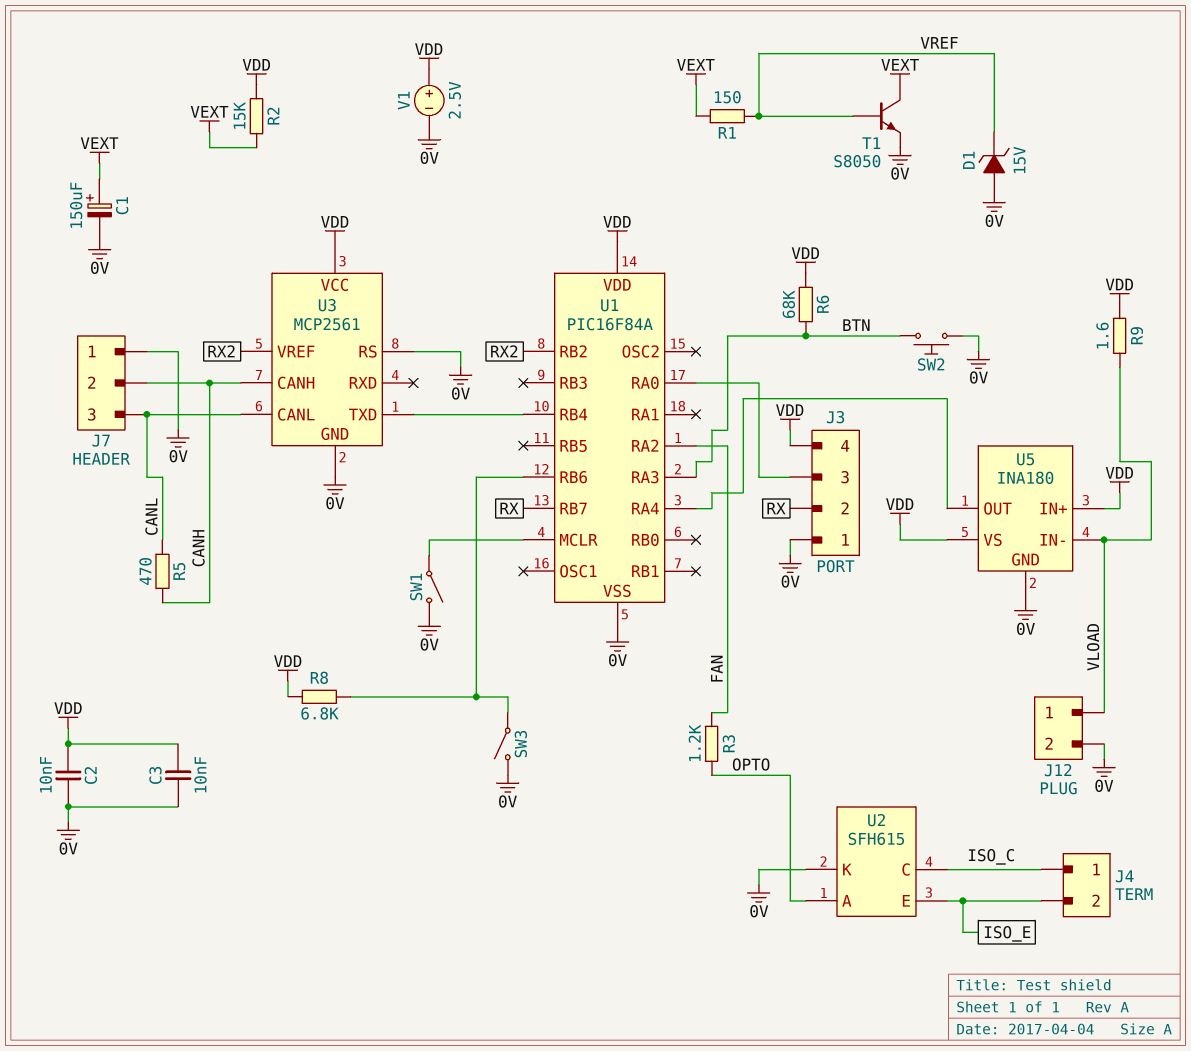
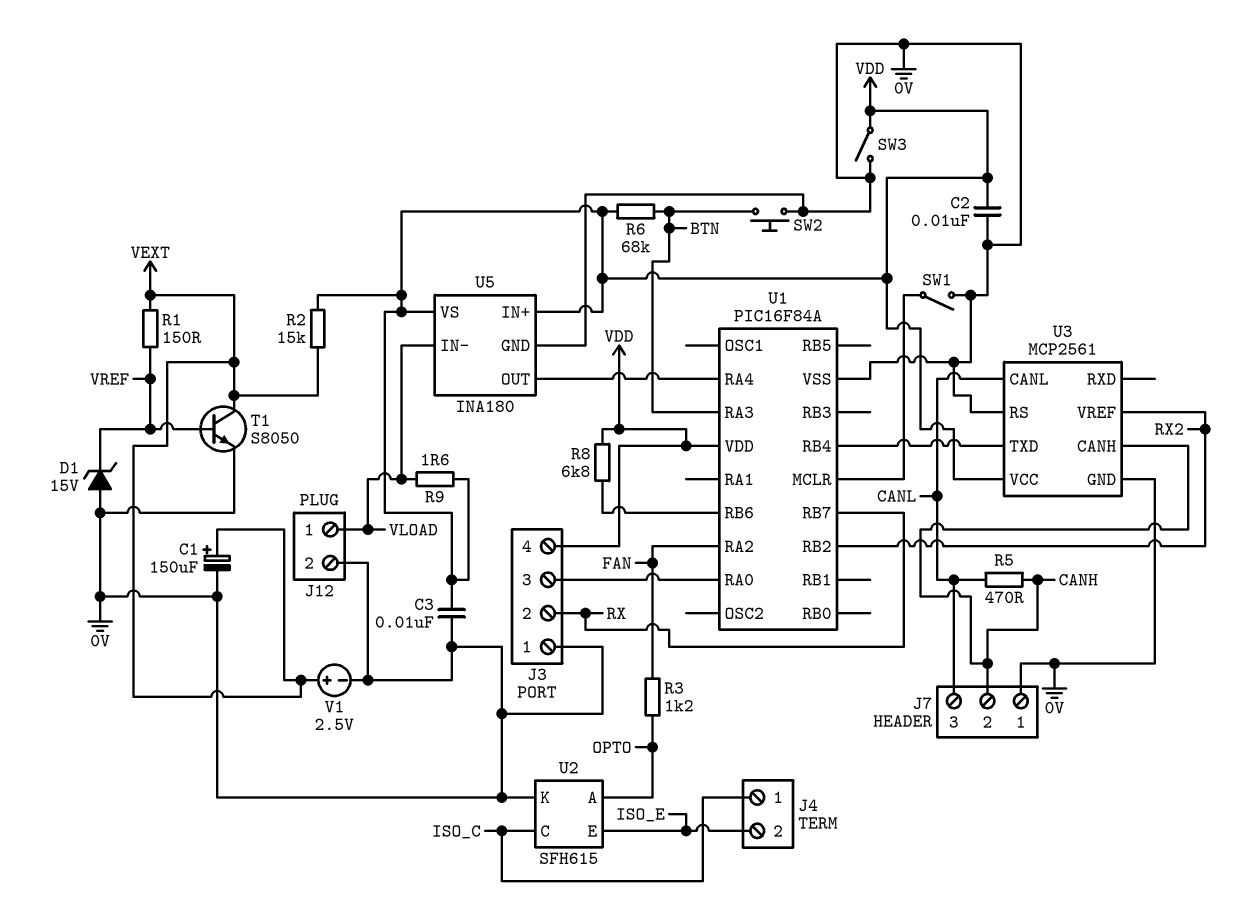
SW3: switch (0V, U1/RB6) -> switch (0V, VDD)
V1: 2.5V (plus VDD, minus 0V) -> 2.5V (plus VEXT, minus 0V)

